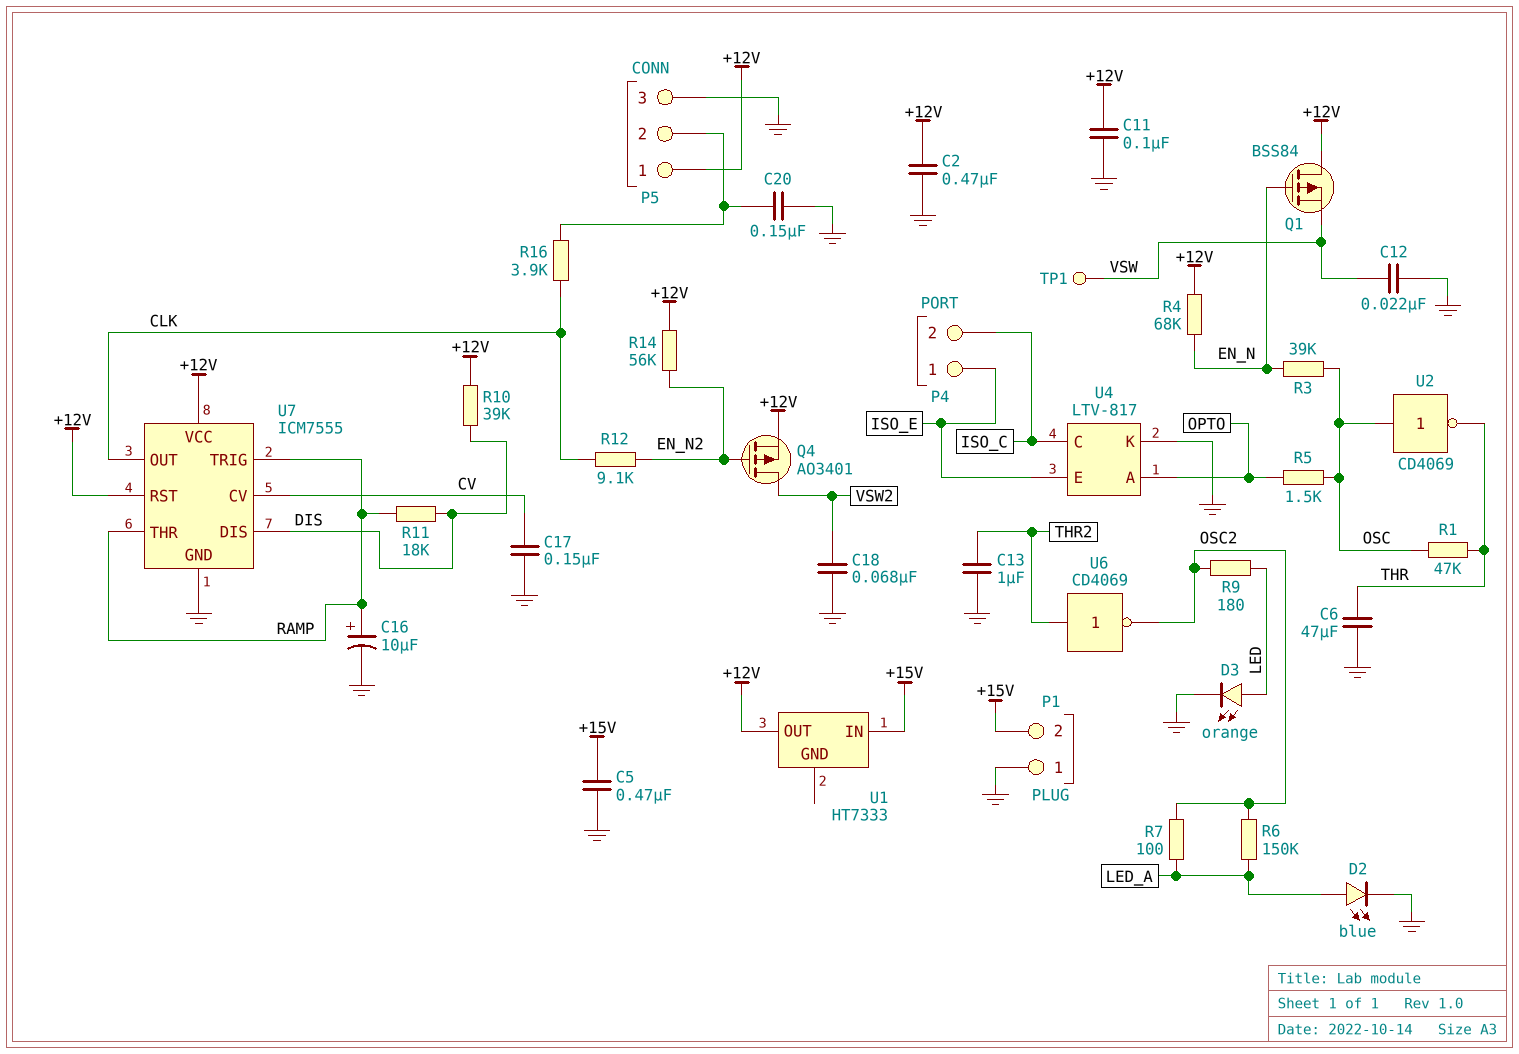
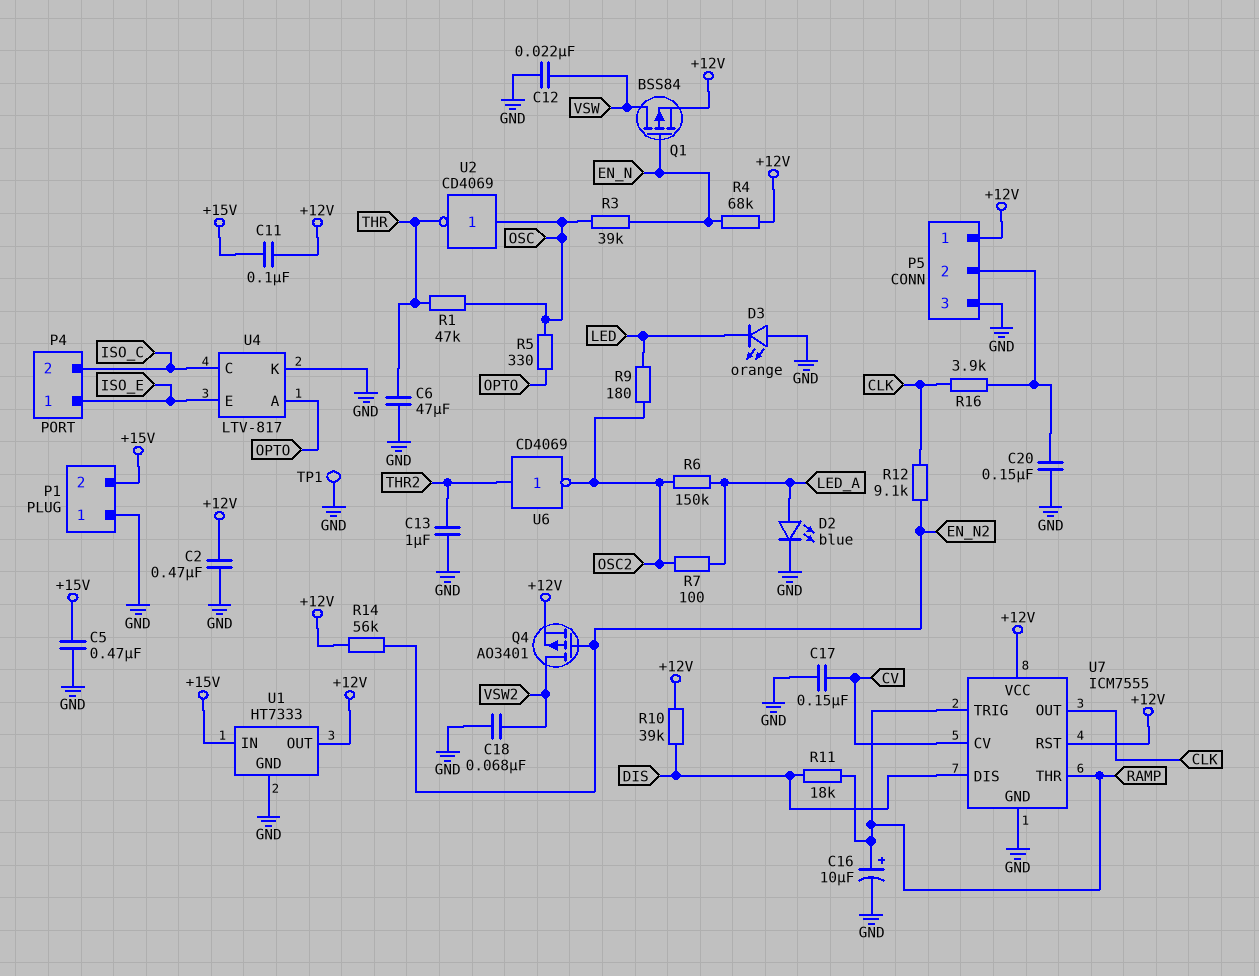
C11: 100nF (+12V, GND) -> 100nF (+12V, +15V)
D3: LED orange (A LED, K GND) -> LED orange (A GND, K LED)
Q1: PMOS BSS84 (G EN_N, D +12V, S VSW) -> PMOS BSS84 (G EN_N, D VSW, S +12V)
R5: 1.5k (OPTO, OSC) -> 330 (OPTO, OSC)
TP1: test point (VSW) -> test point (GND)
U1 pin GND: none -> GND

